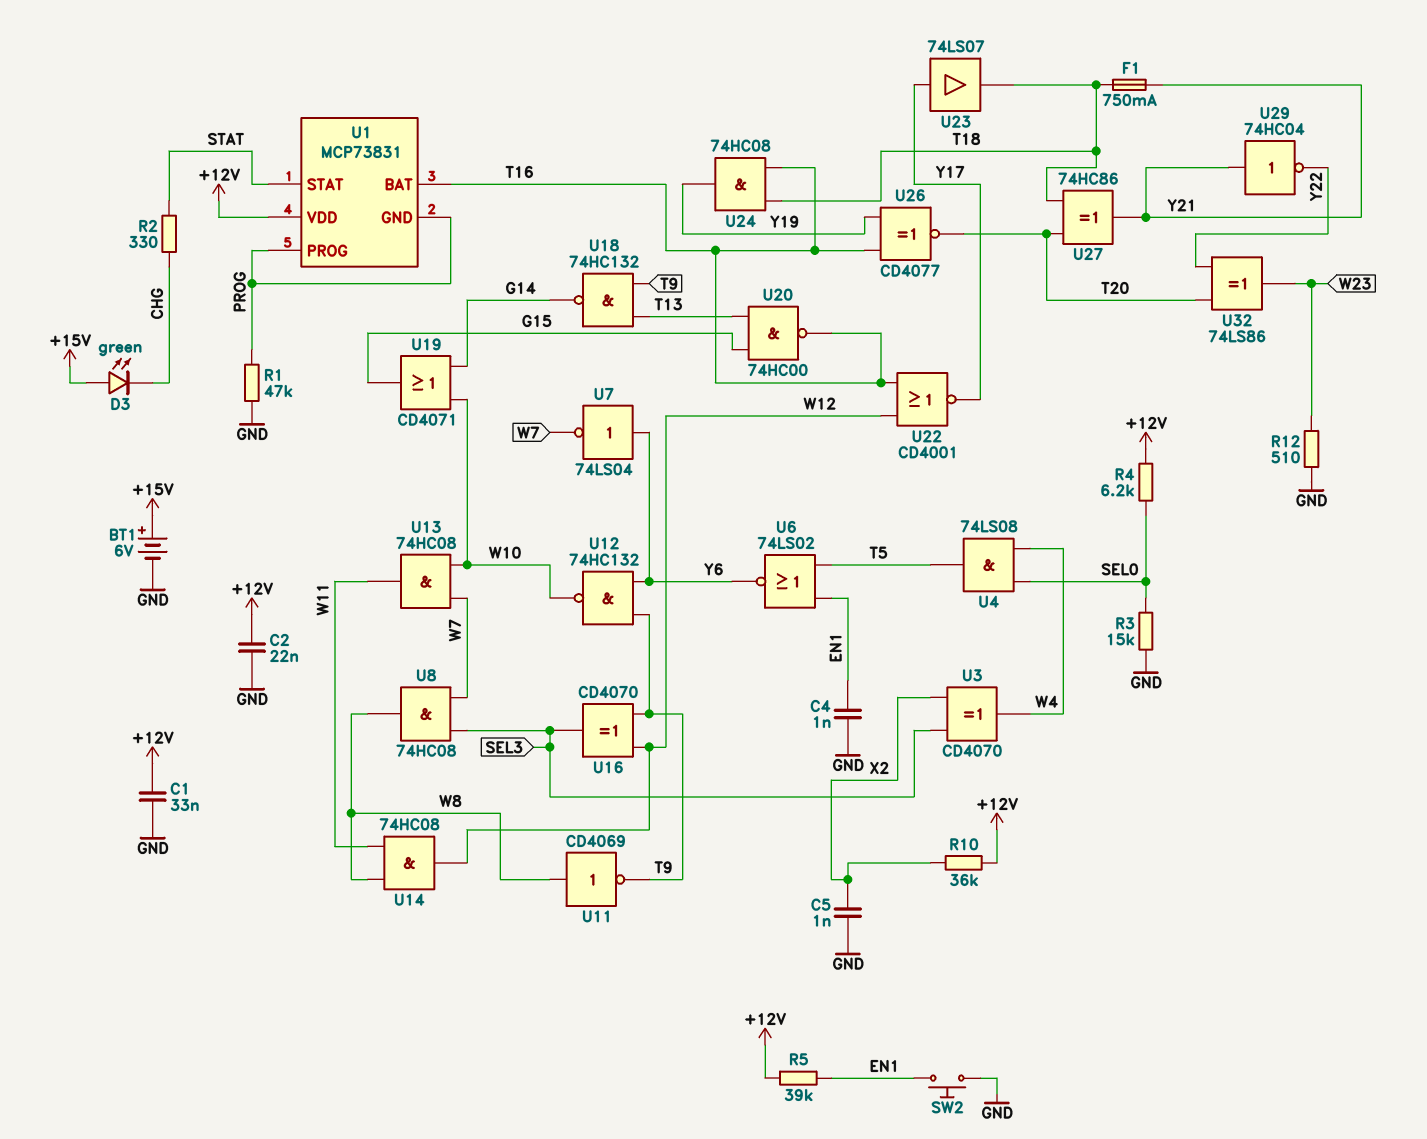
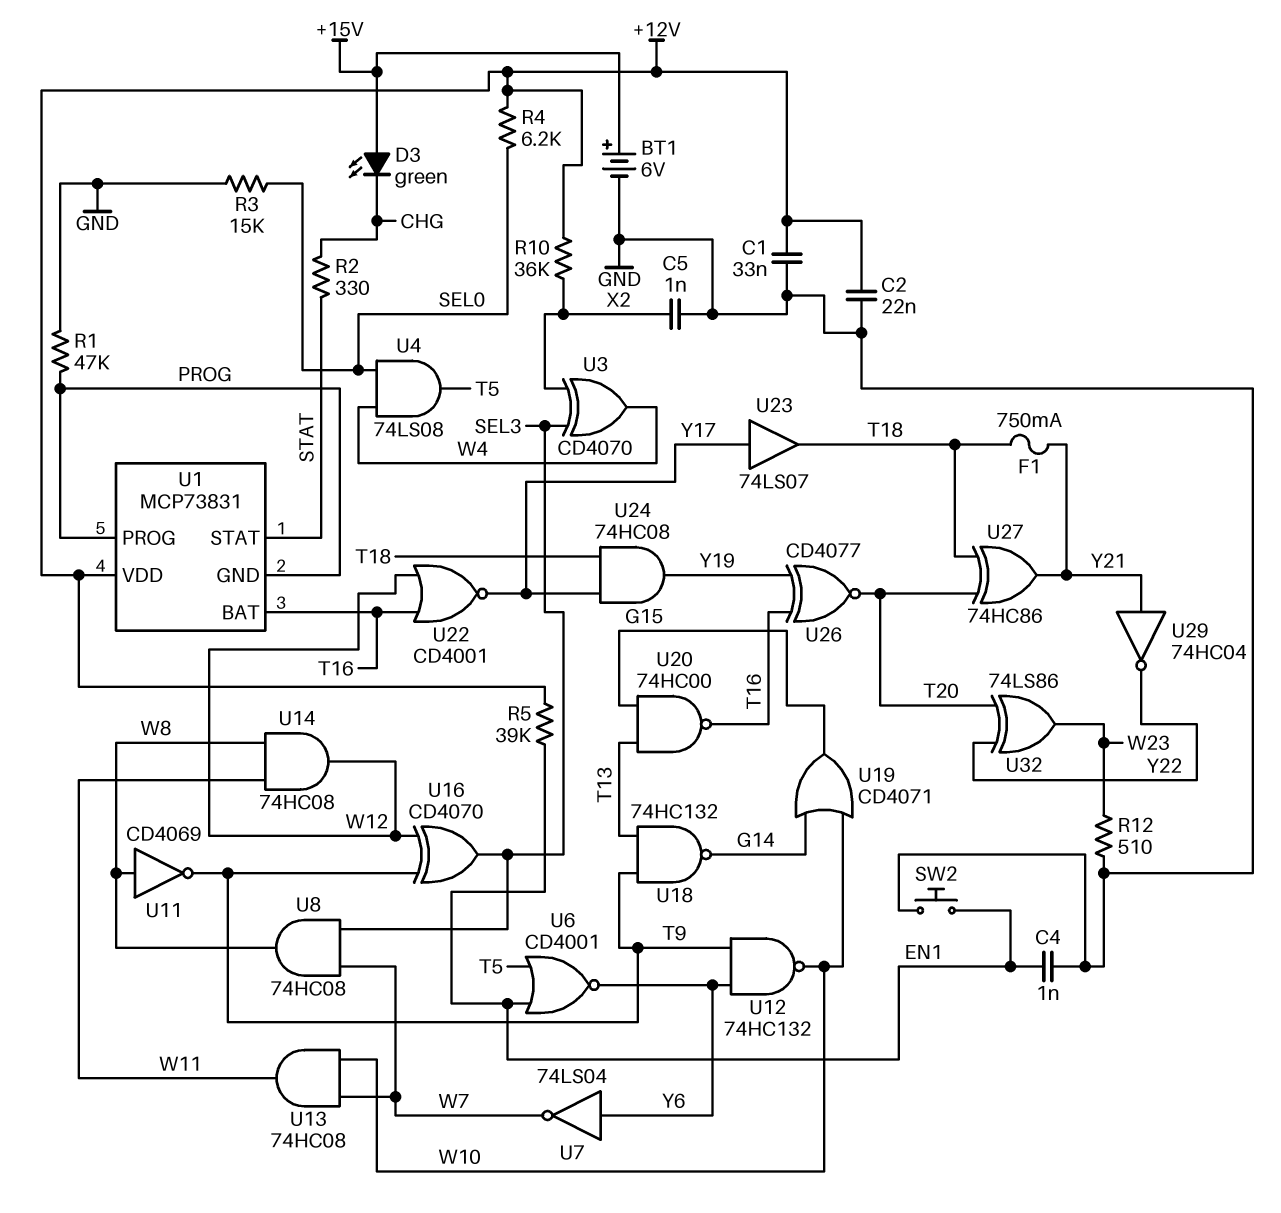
U6: NOR 74LS02 (in EN1, in T5, out Y6) -> NOR CD4001 (in EN1, in T5, out Y6)
U24: AND 74HC08 (in T16, in T18, out Y19) -> AND 74HC08 (in T18, in Y17, out Y19)

